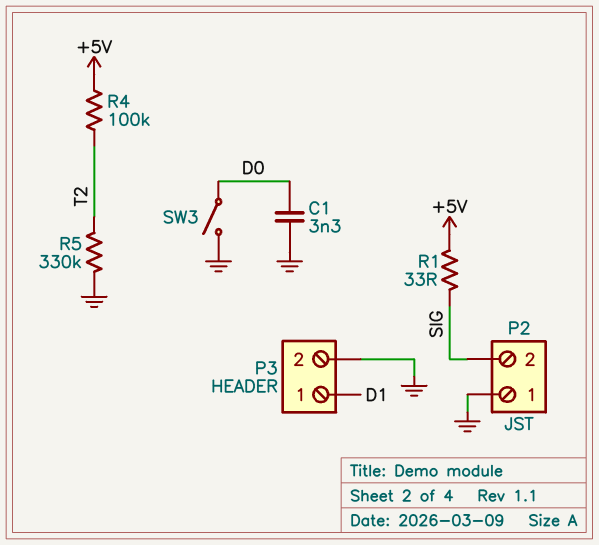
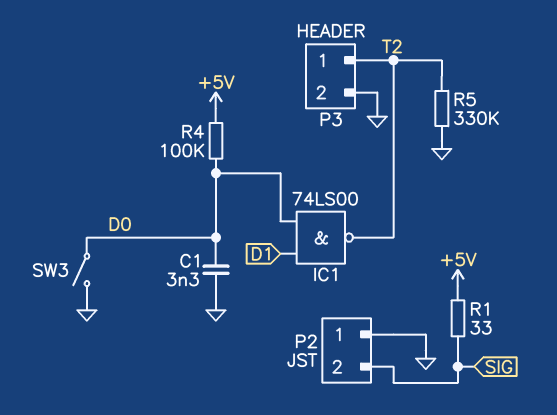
IC1: none -> NAND 74LS00 (in D0, in D1, out T2)
P3 pin 1: D1 -> T2
R4: 100k (+5V, T2) -> 100k (+5V, D0)

